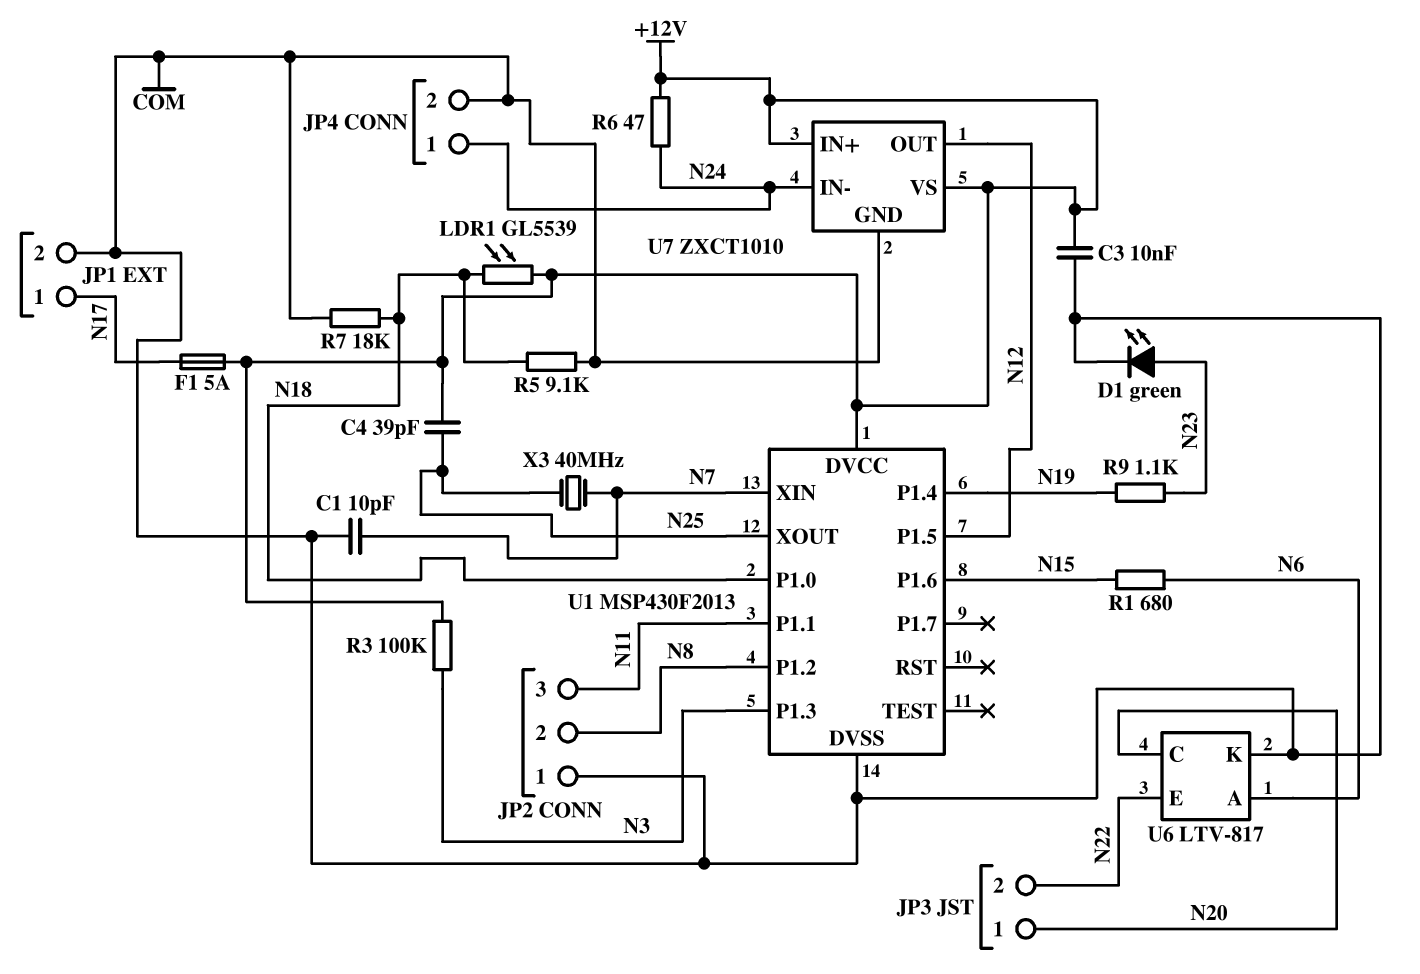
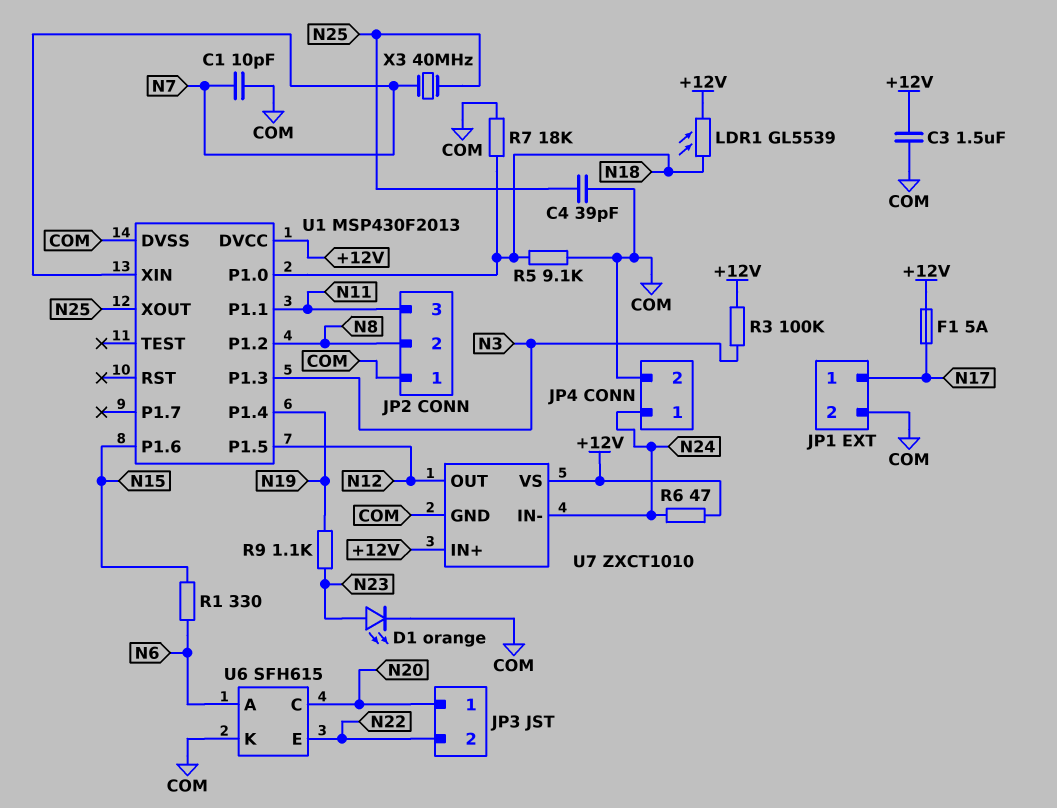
C3: 10nF (+12V, COM) -> 1.5uF (+12V, COM)
C4: 39pF (+12V, N25) -> 39pF (COM, N25)
D1: LED green (A N23, K COM) -> LED orange (A N23, K COM)
R1: 680 (N6, N15) -> 330 (N6, N15)
U6: LTV-817 -> SFH615

